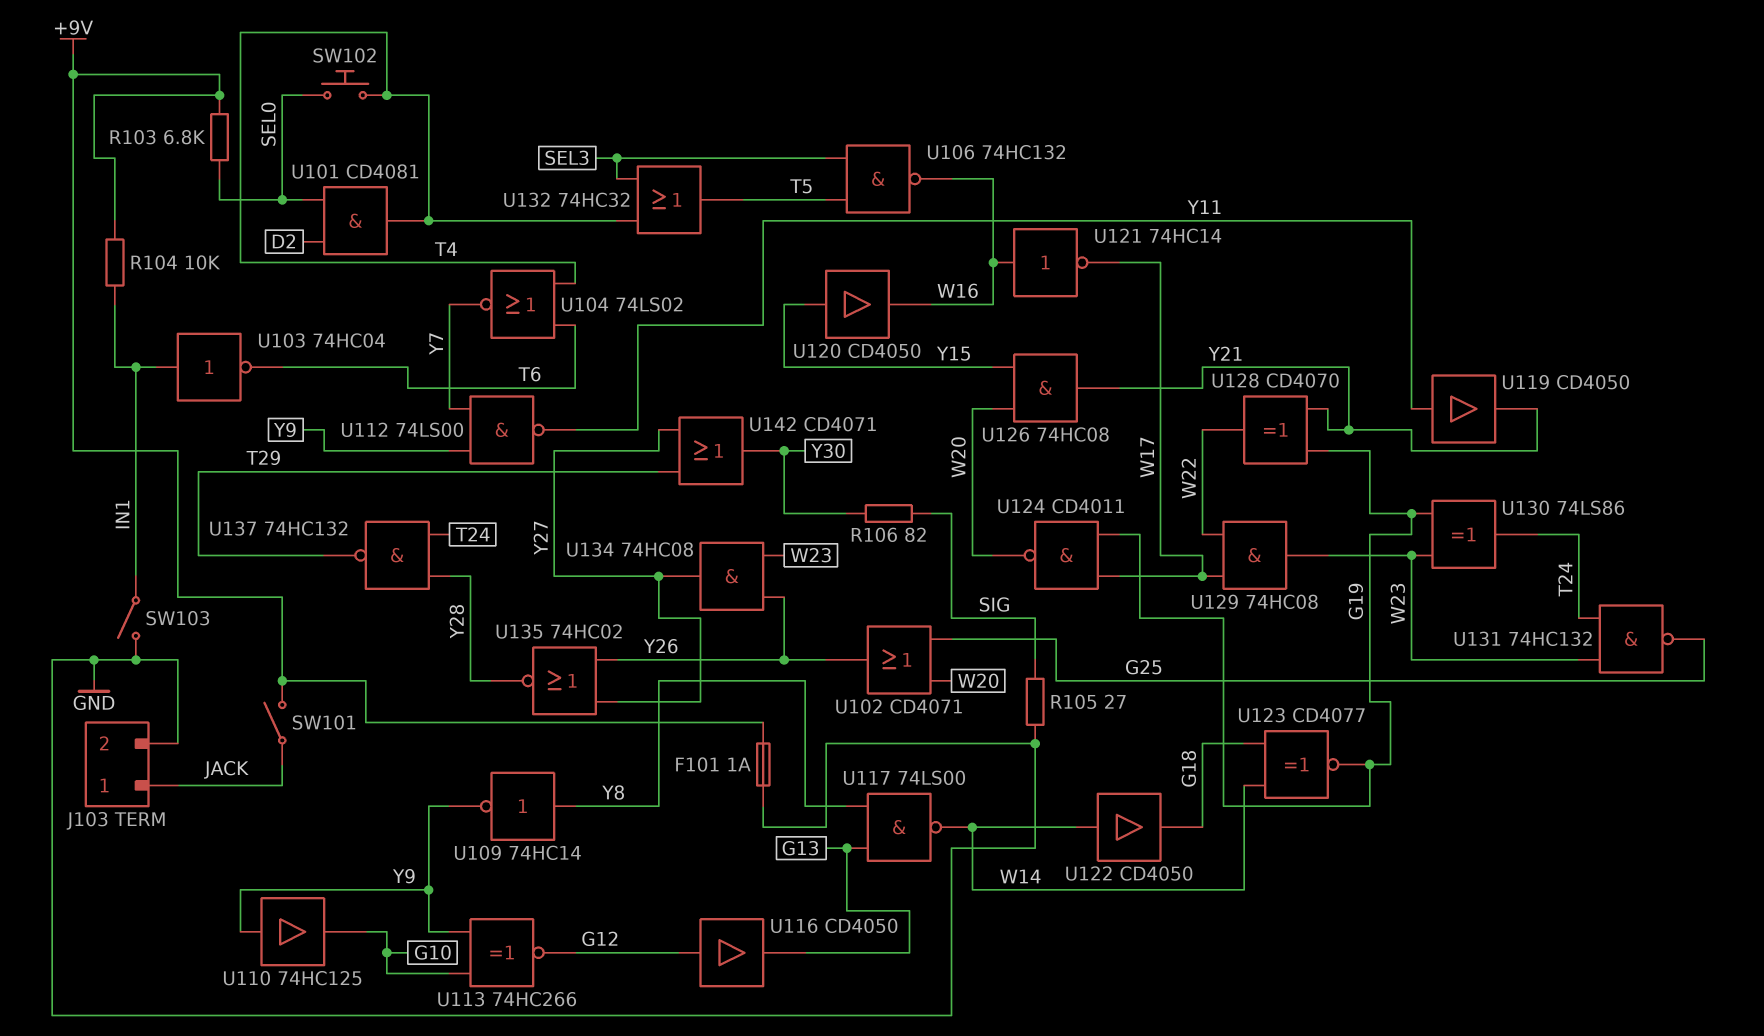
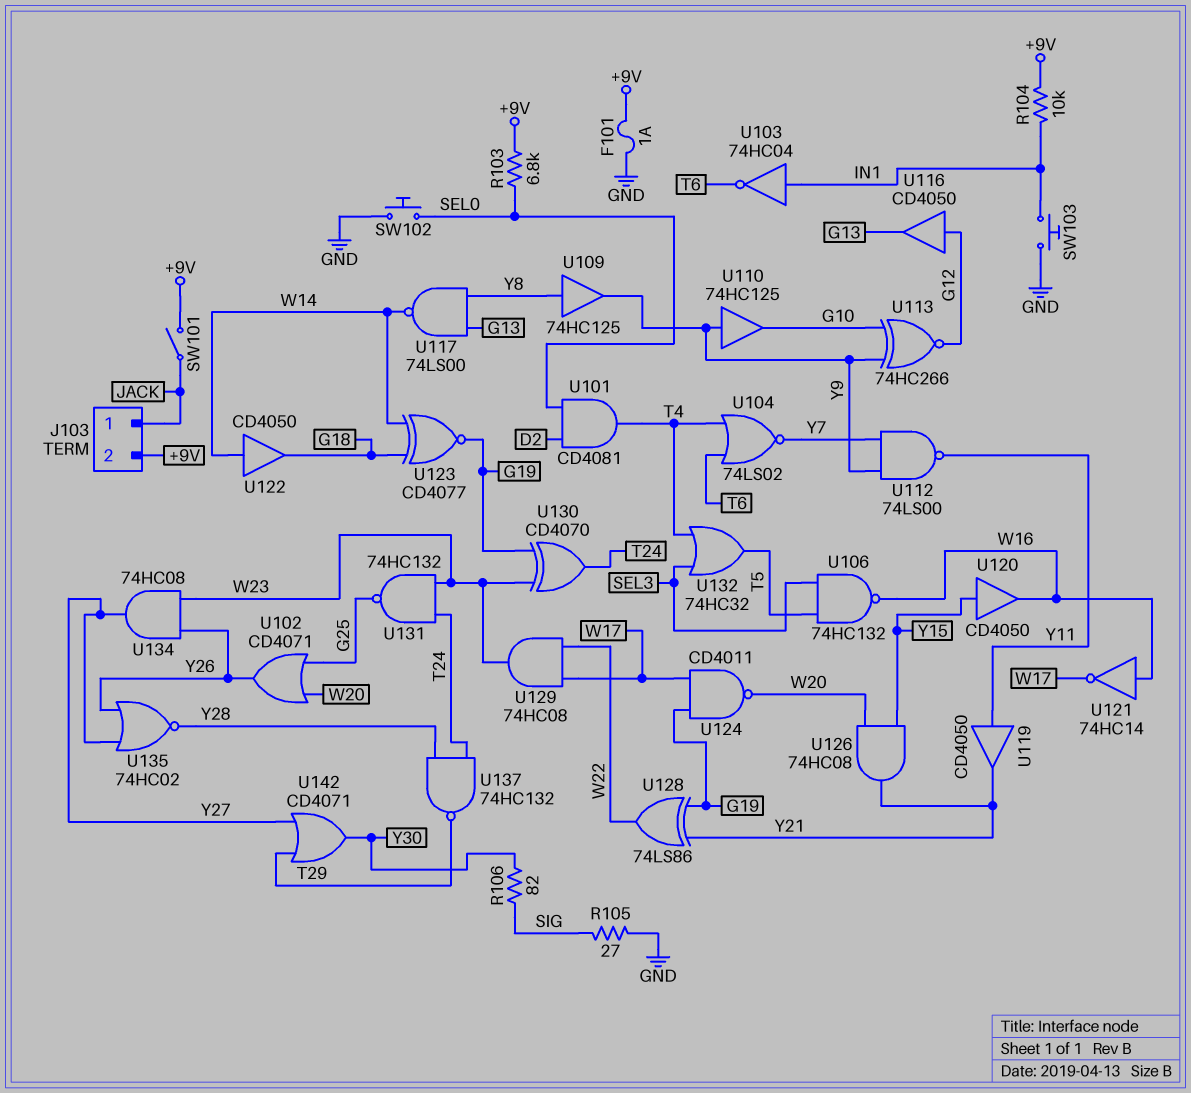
J103 pin 2: GND -> +9V
SW102: button (SEL0, T4) -> button (GND, SEL0)
SW103: switch (GND, IN1) -> button (GND, IN1)
U109: NOT 74HC14 (in Y8, out Y9) -> buffer 74HC125 (in Y8, out Y9)
U128: XOR CD4070 (in G19, in Y21, out W22) -> XOR 74LS86 (in G19, in Y21, out W22)
U130: XOR 74LS86 (in G19, in W23, out T24) -> XOR CD4070 (in G19, in W23, out T24)

